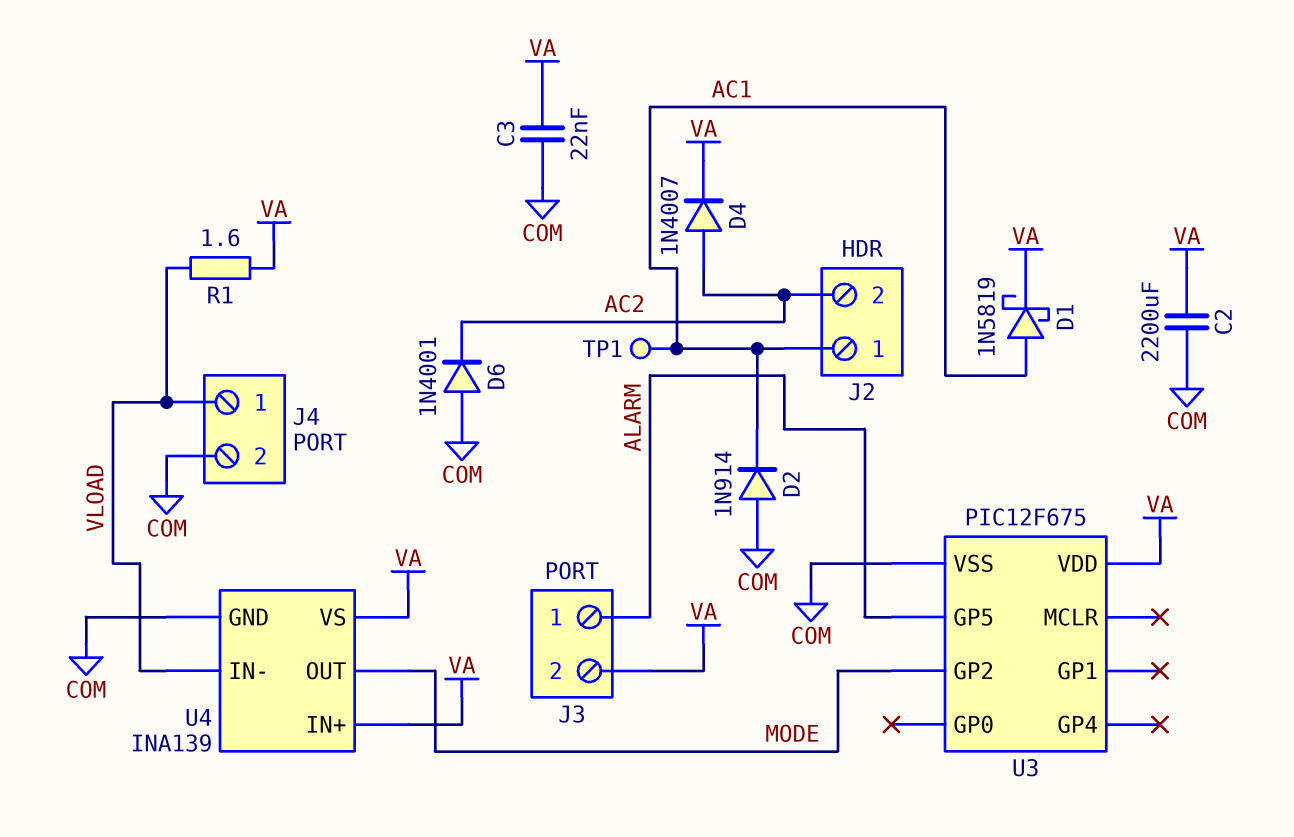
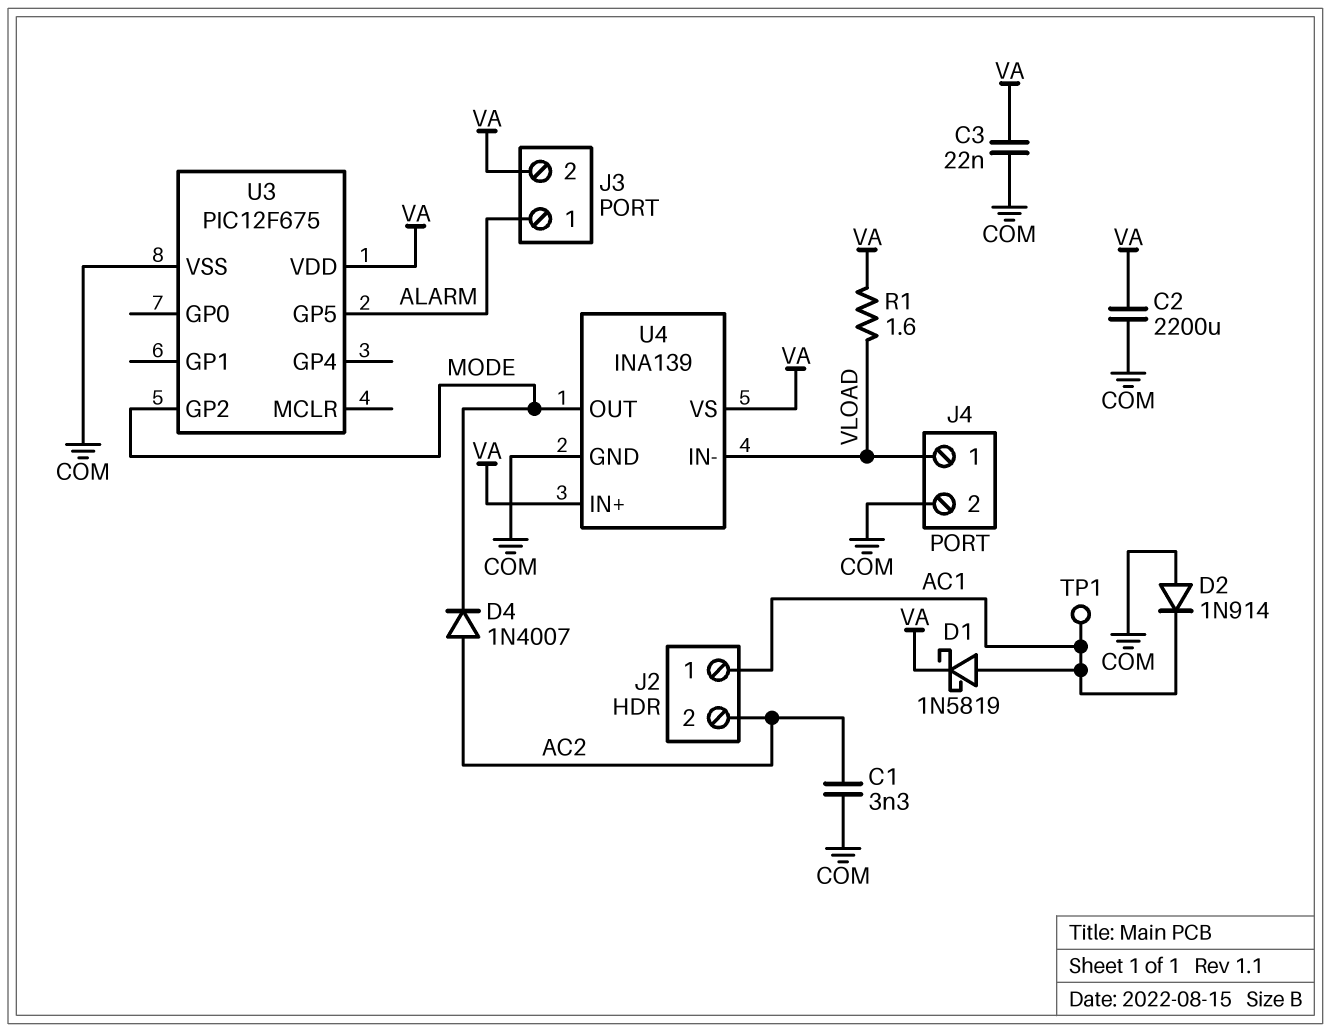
C1: none -> 3.3nF (AC2, COM)
D4: diode 1N4007 (A AC2, K VA) -> diode 1N4007 (A AC2, K MODE)
D6: diode 1N4001 (A COM, K AC2) -> none

